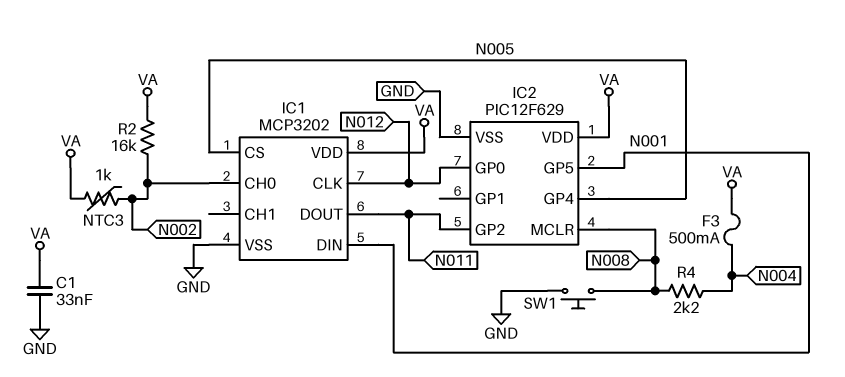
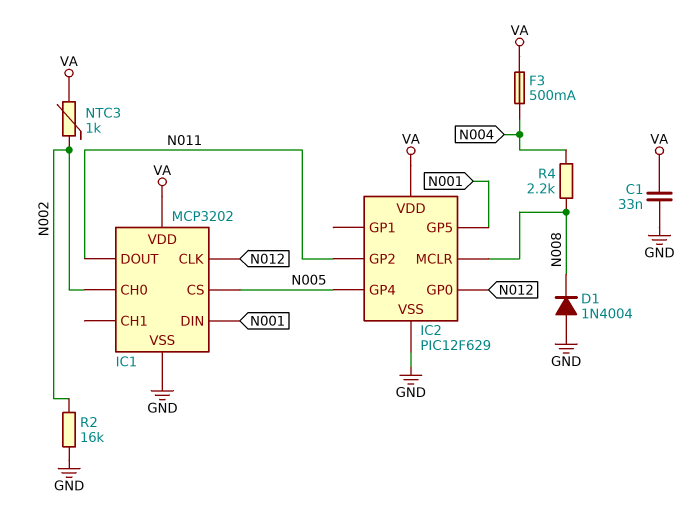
D1: none -> diode 1N4004 (A GND, K N008)
R2: 16k (N002, VA) -> 16k (GND, N002)
SW1: button (GND, N008) -> none

